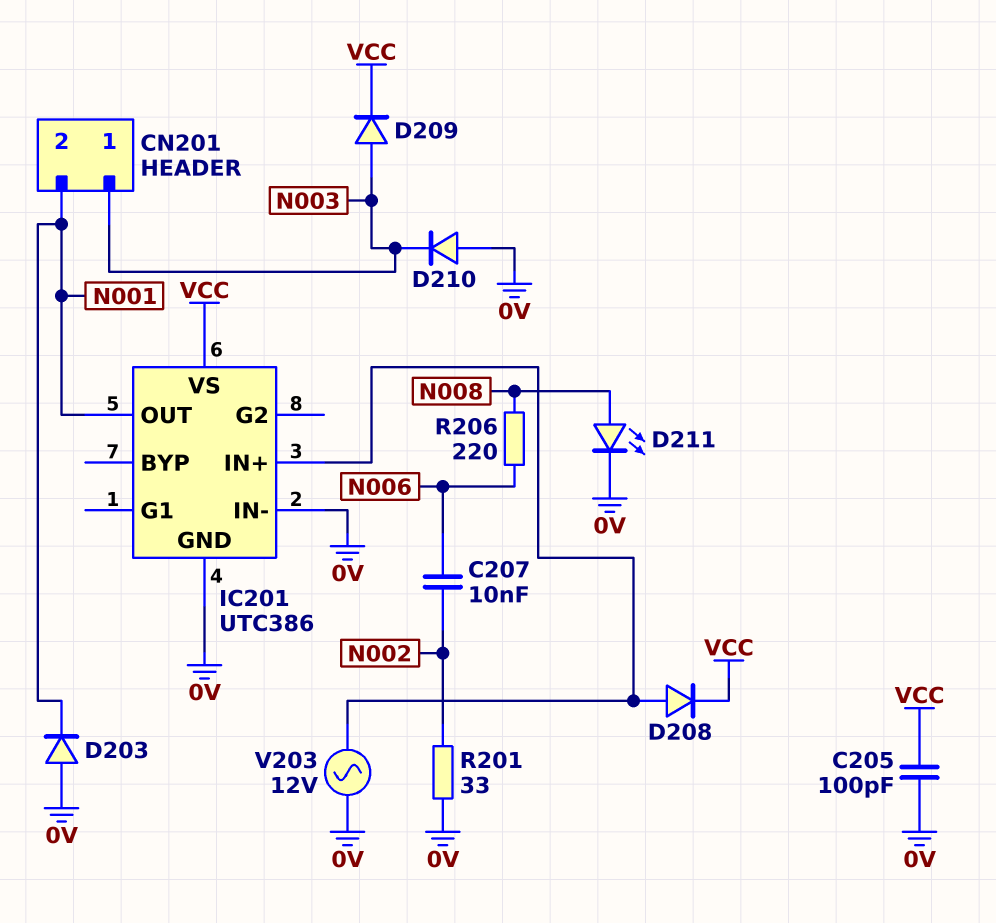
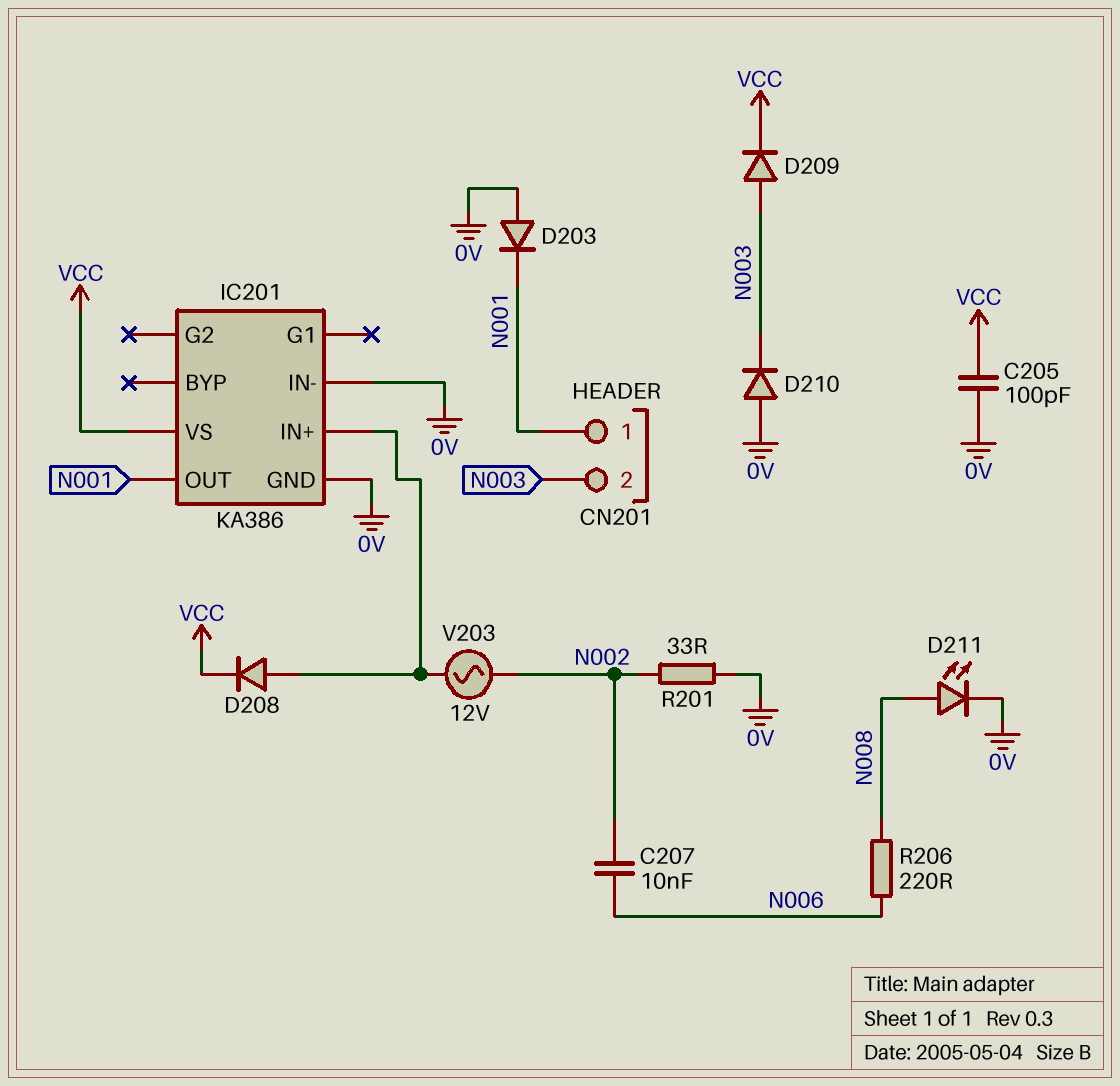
CN201 pin 1: N003 -> N001
CN201 pin 2: N001 -> N003
IC201: UTC386 -> KA386
V203: AC 12V (0V, IC201/IN+) -> AC 12V (IC201/IN+, N002)

